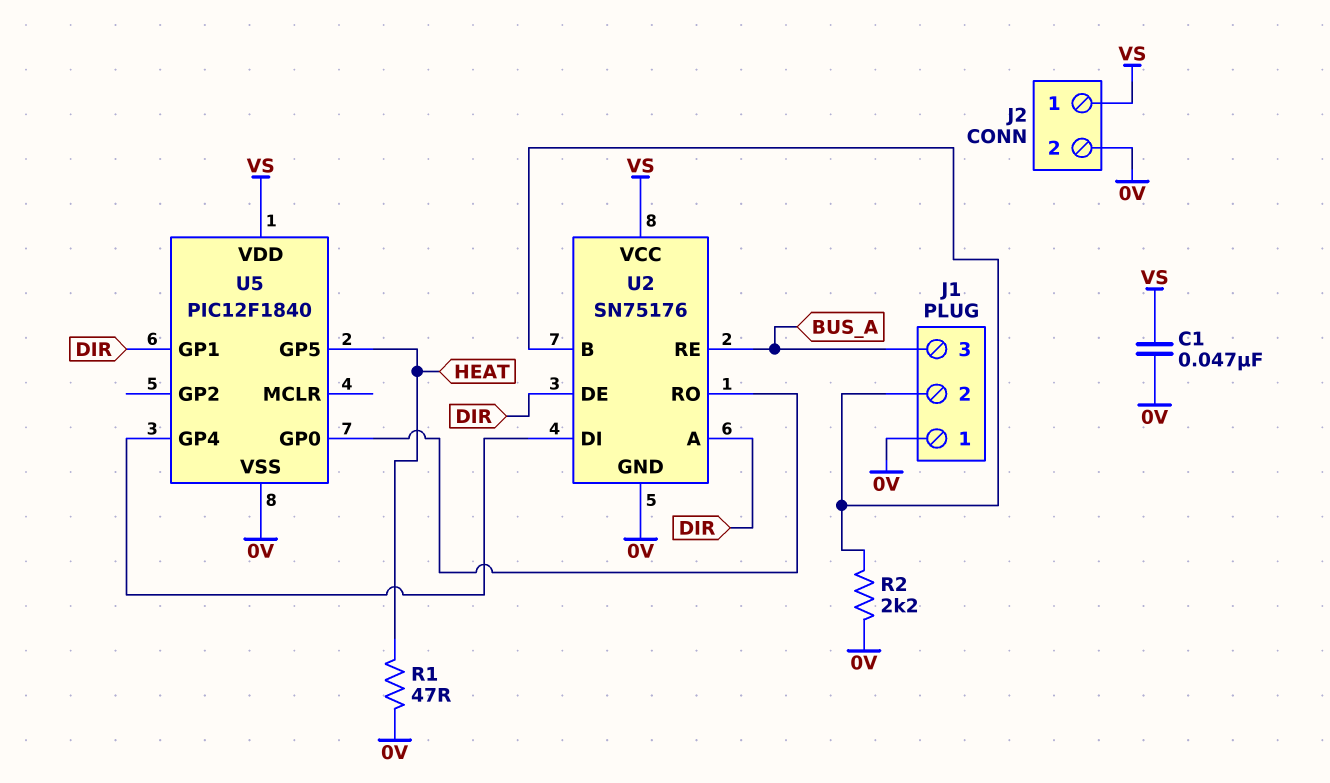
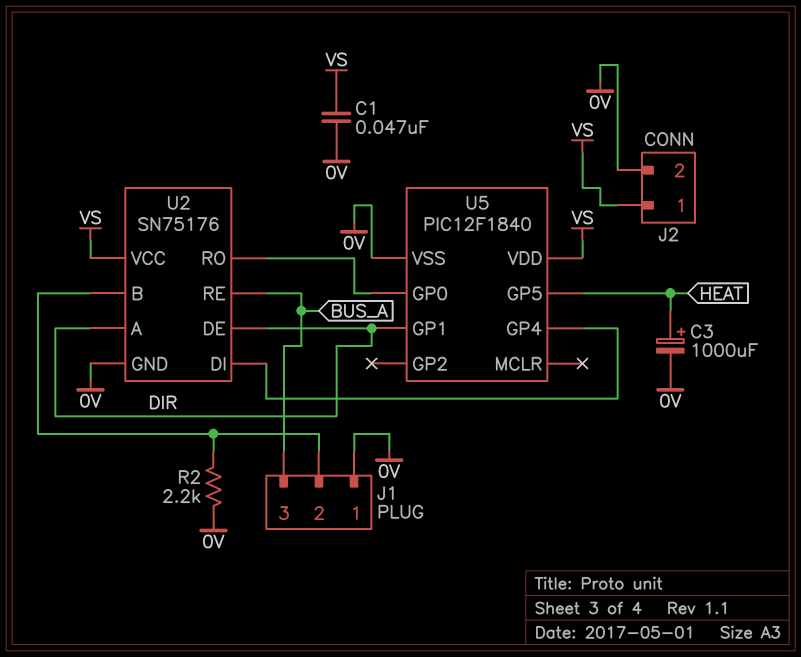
C3: none -> 1000uF (plus HEAT, minus 0V)
R1: 47 (0V, HEAT) -> none

